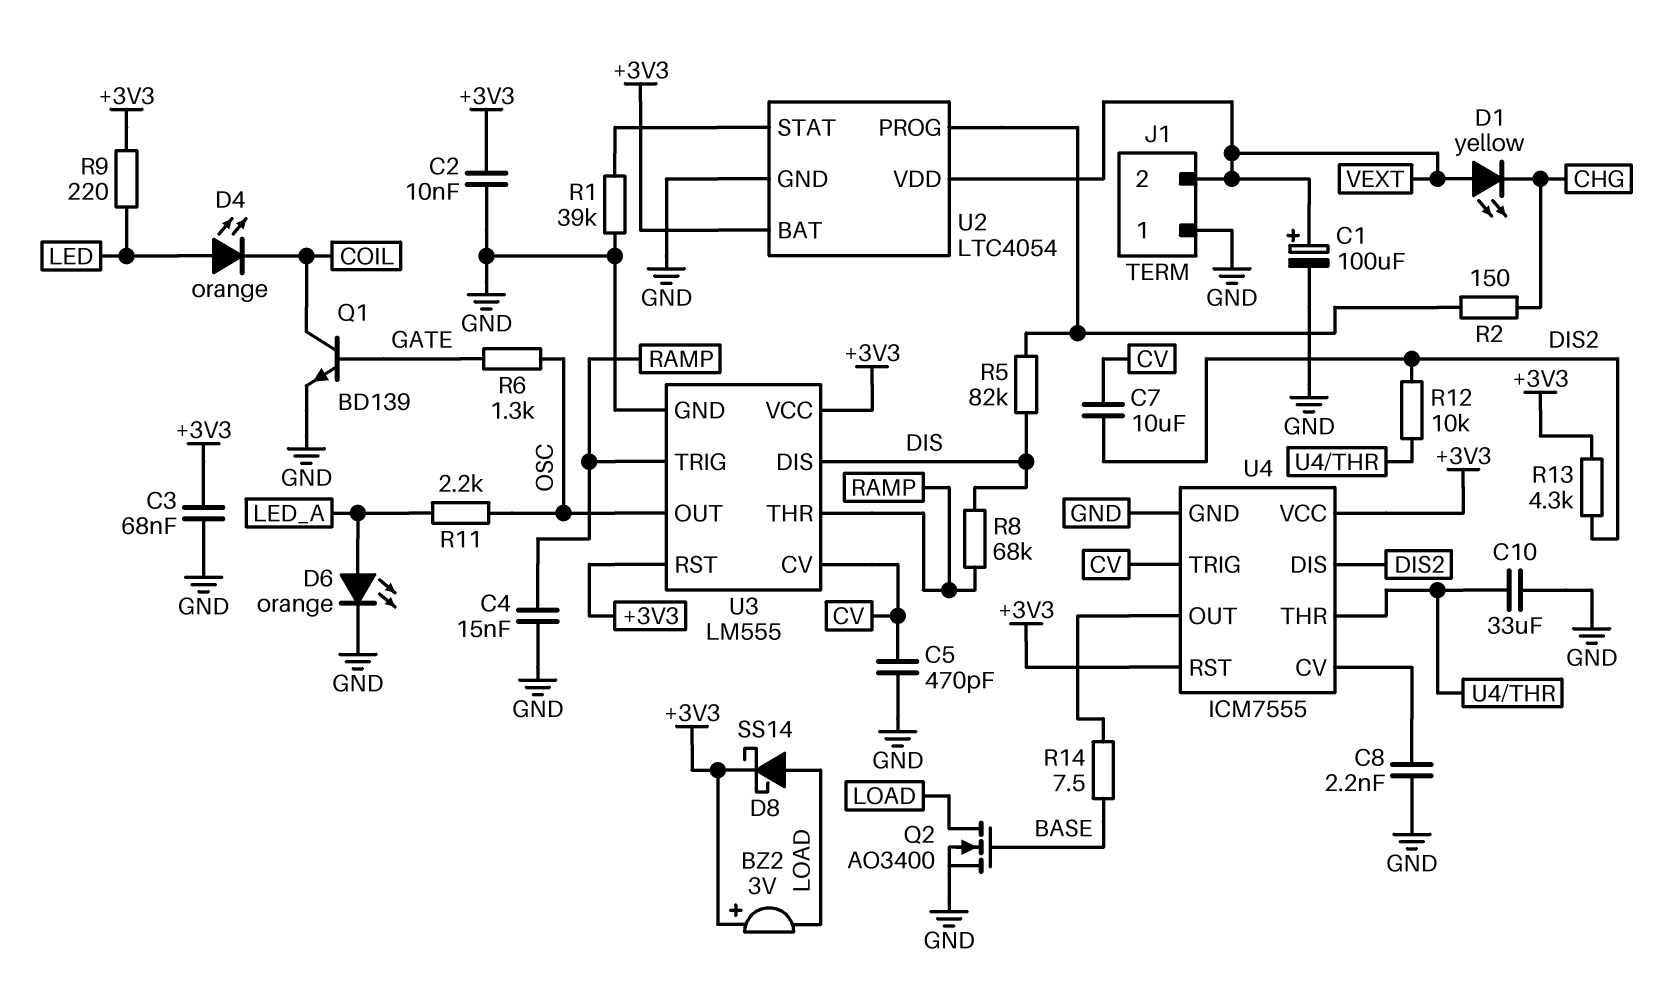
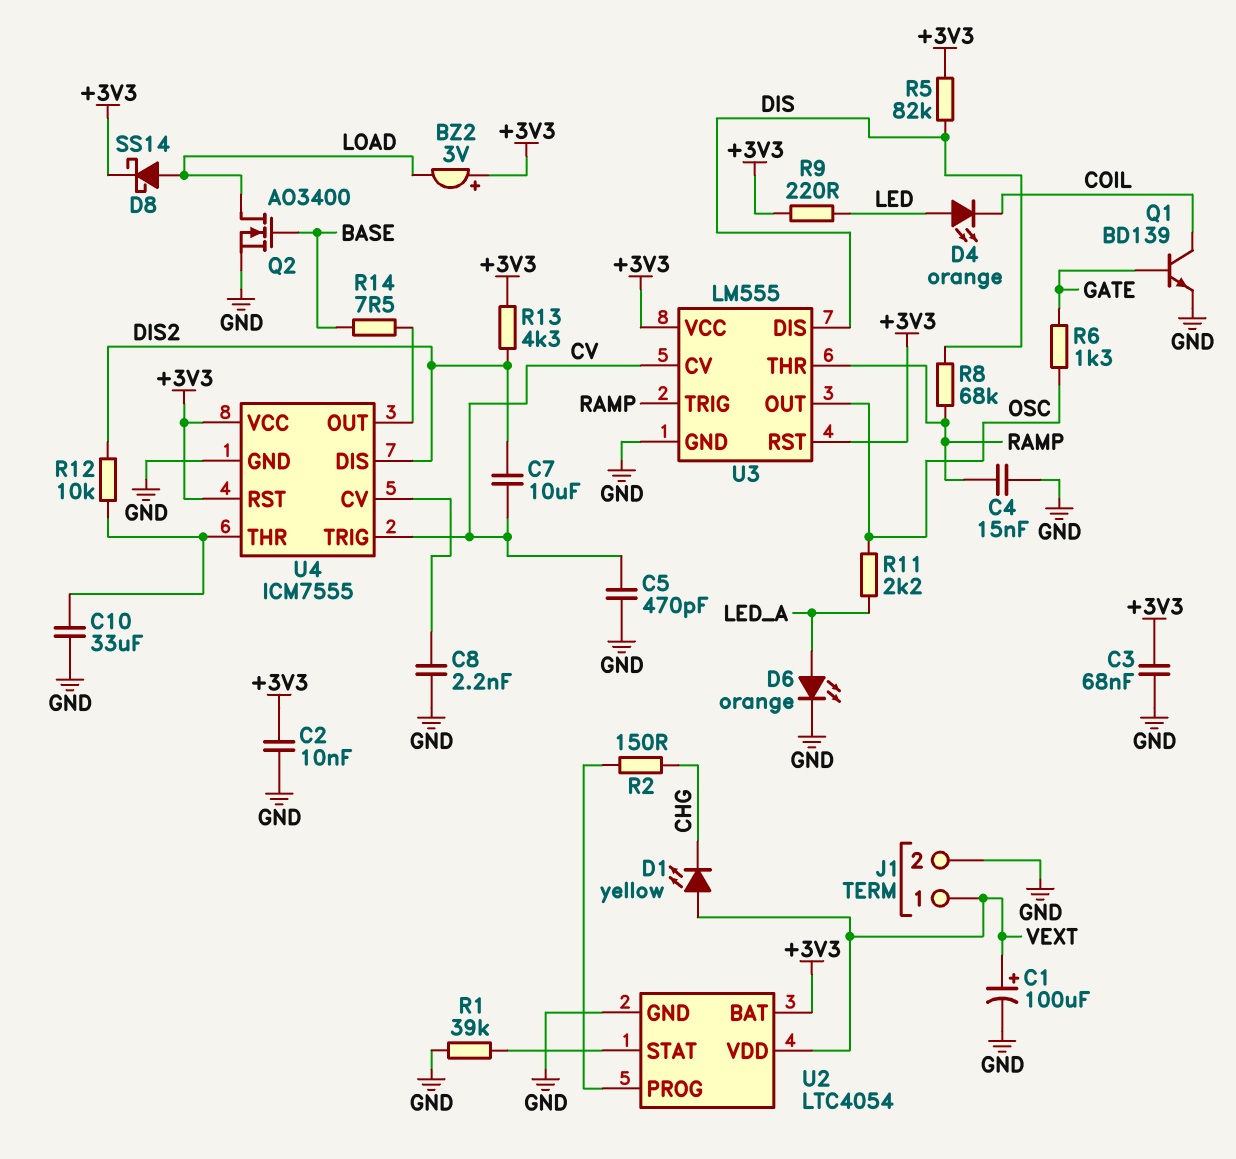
J1 pin 1: GND -> VEXT
J1 pin 2: VEXT -> GND
R5: 82k (DIS, U2/PROG) -> 82k (+3V3, DIS)

